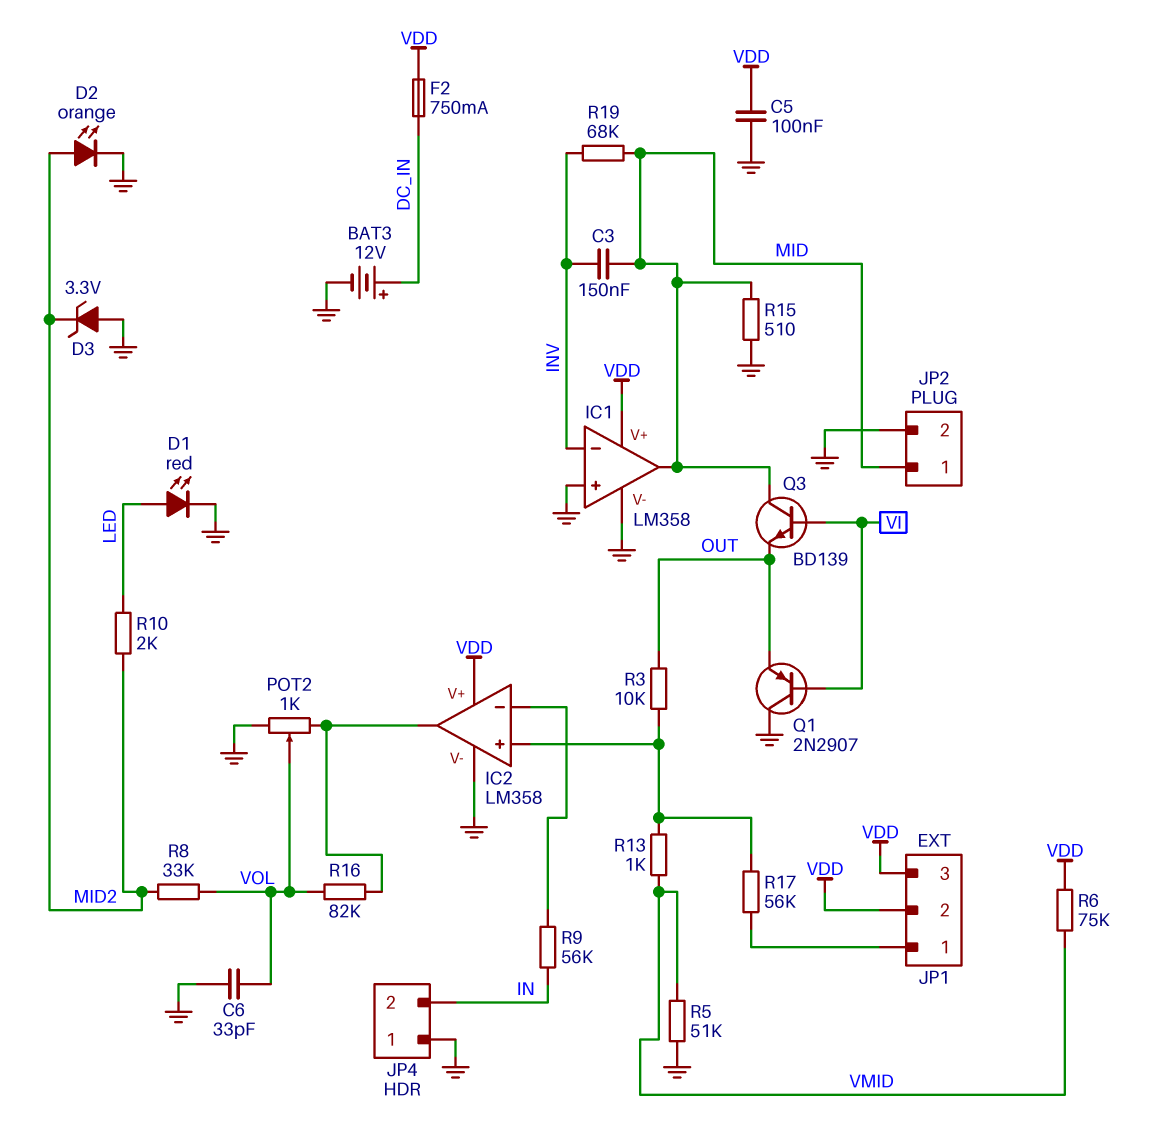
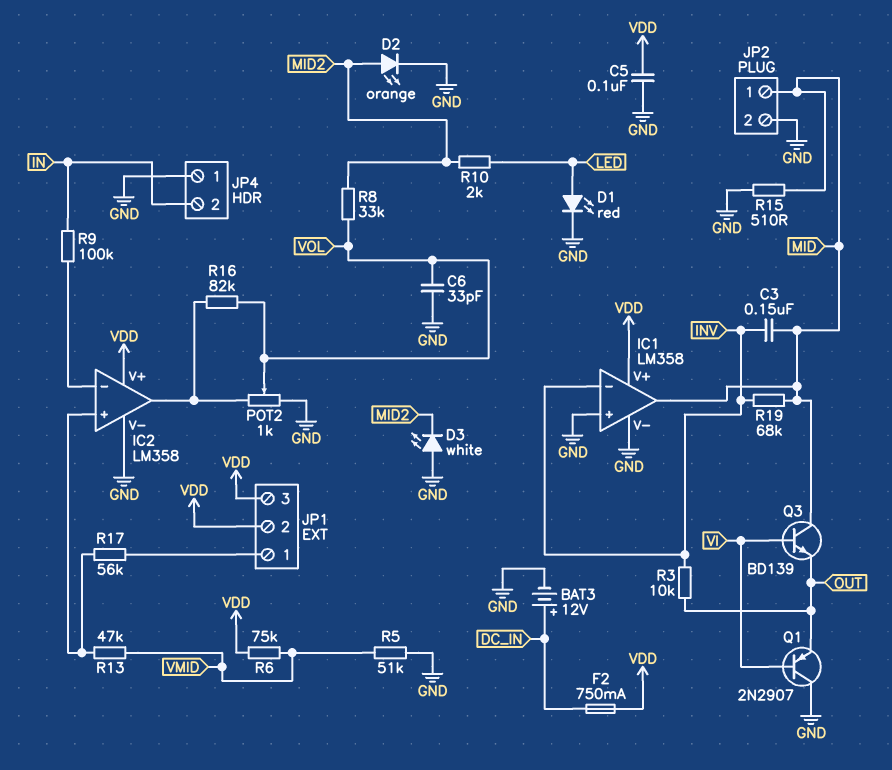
D3: zener 3.3V (A GND, K MID2) -> LED white (A GND, K MID2)
R3: 10k (IC2/in+, OUT) -> 10k (INV, OUT)
R9: 56k (IC2/in-, IN) -> 100k (IC2/in-, IN)
R13: 1k (IC2/in+, VMID) -> 47k (IC2/in+, VMID)

